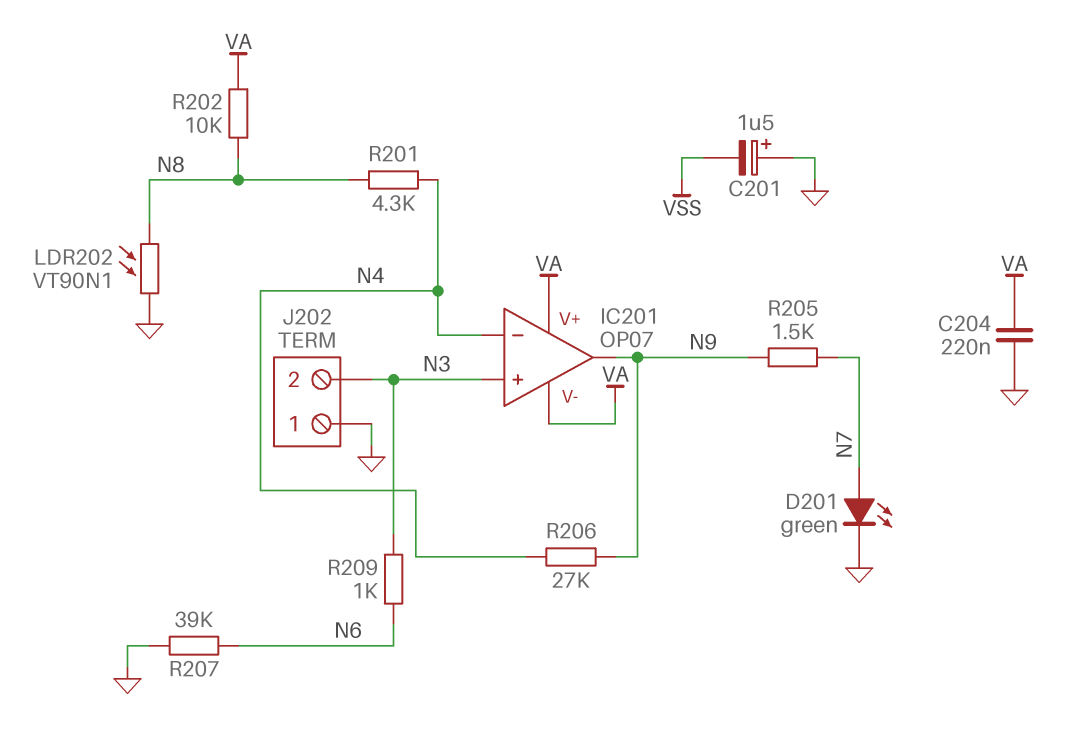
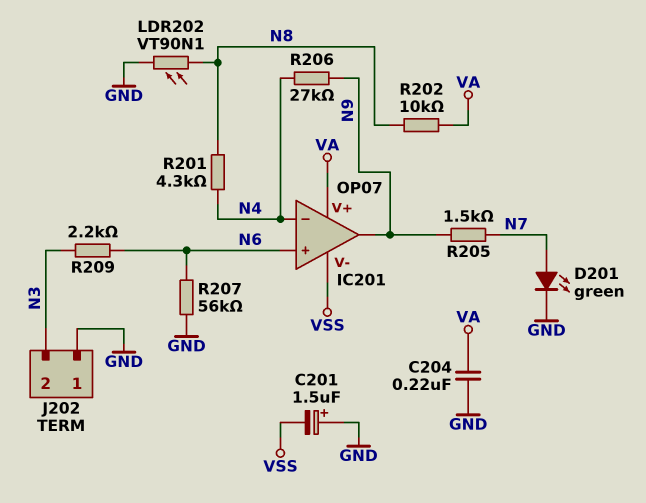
IC201 pin V-: VA -> VSS
IC201 pin in+: N3 -> N6
R207: 39k (GND, N6) -> 56k (GND, N6)
R209: 1k (N3, N6) -> 2.2k (N3, N6)

